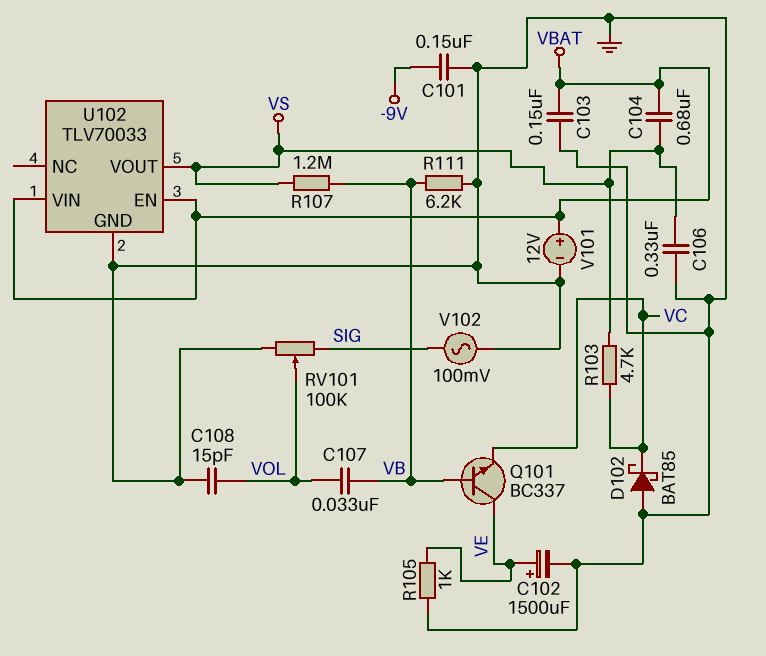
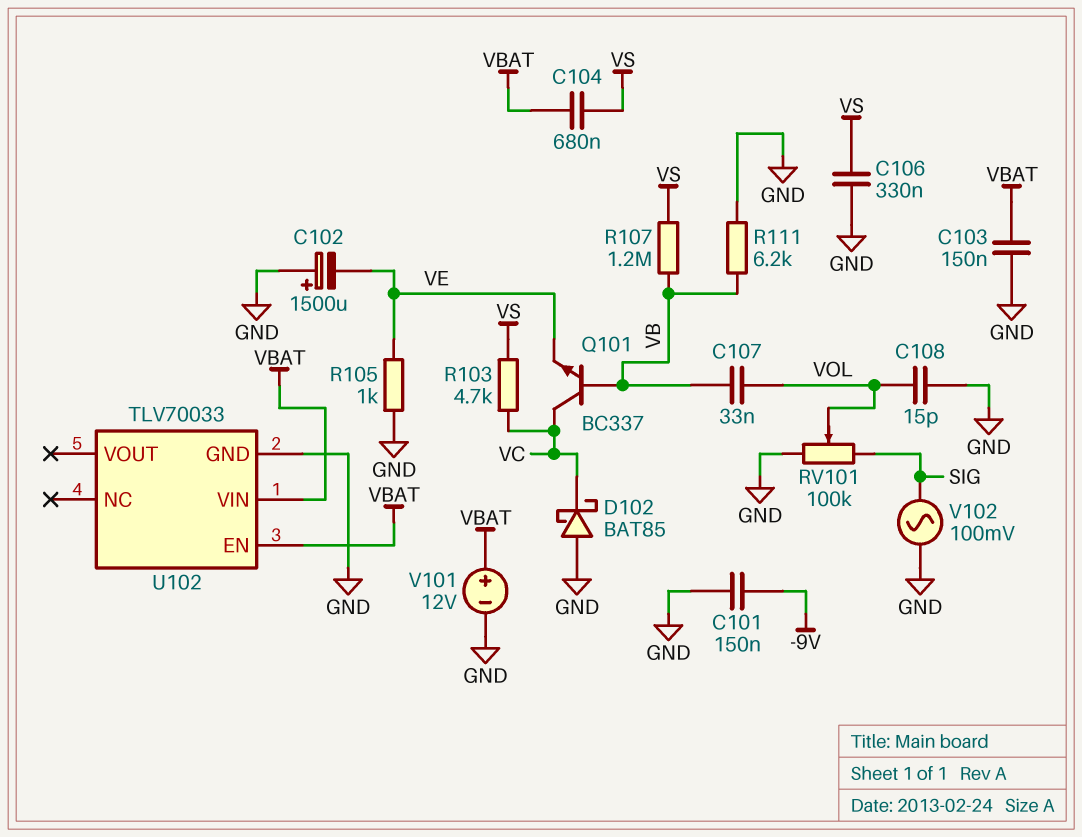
C102: 1500uF (plus VE, minus GND) -> 1500uF (plus GND, minus VE)
Q101: NPN BC337 (B VB, C VE, E VC) -> NPN BC337 (B VB, C VC, E VE)
U102 pin VOUT: VS -> none

